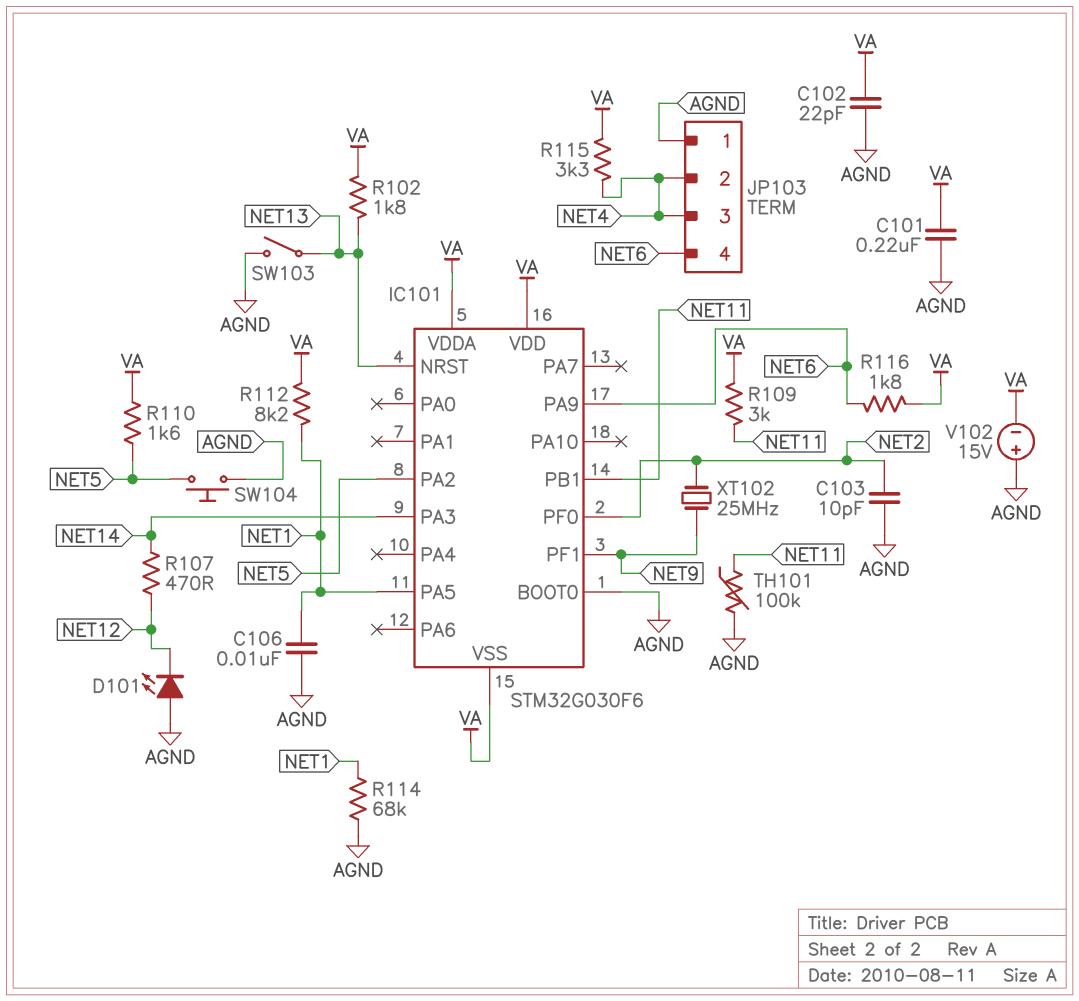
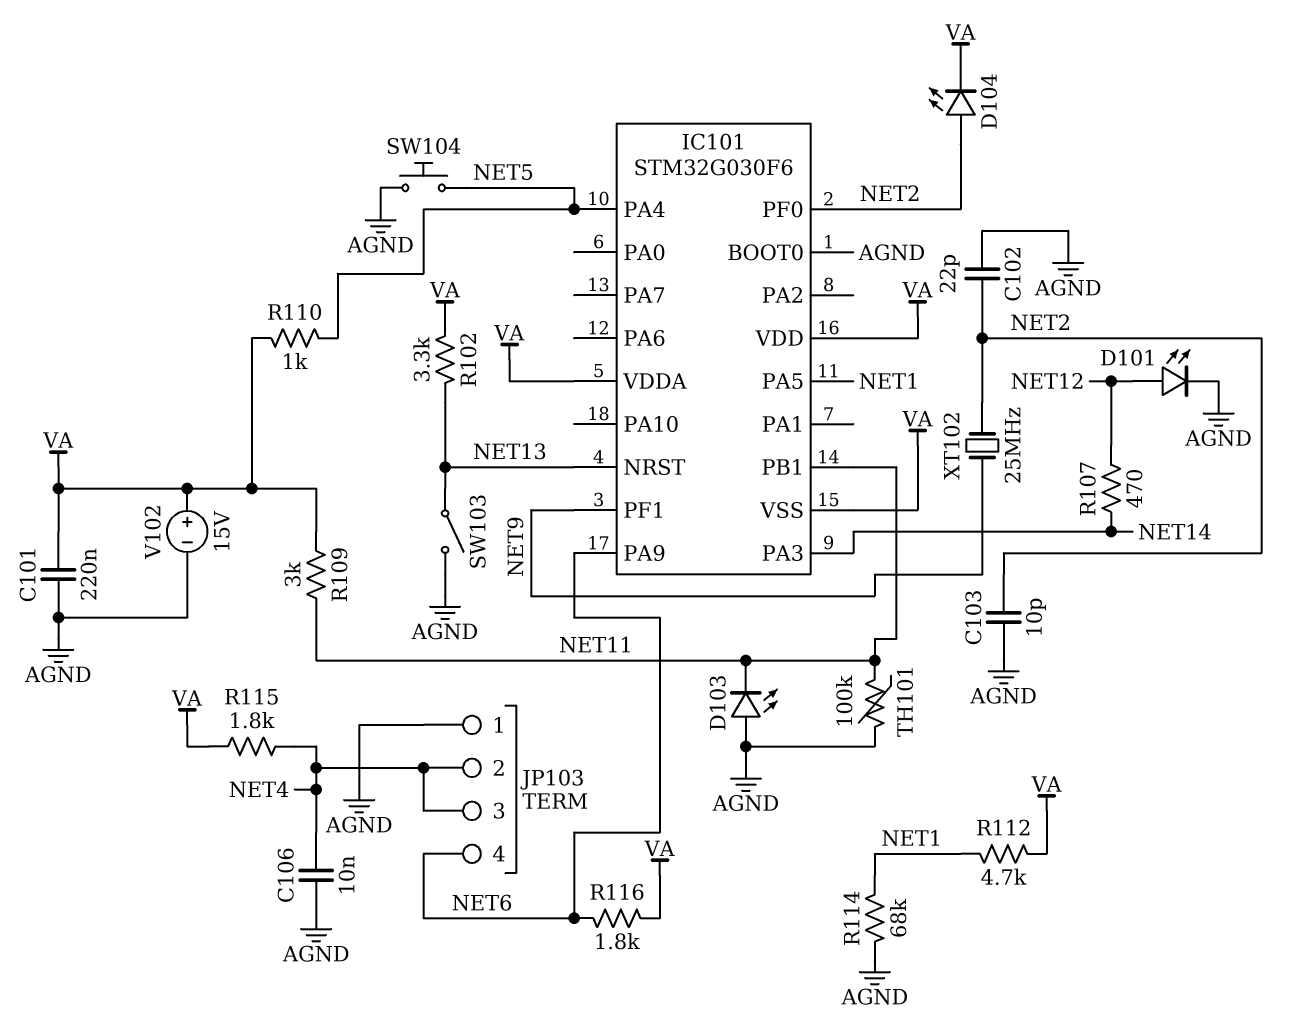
C102: 22pF (AGND, VA) -> 22pF (AGND, NET2)
C106: 10nF (AGND, NET1) -> 10nF (AGND, NET4)
D101: LED (A AGND, K NET12) -> LED (A NET12, K AGND)
D103: none -> LED (A AGND, K NET11)
D104: none -> LED (A NET2, K VA)
IC101 pin PA2: NET5 -> none
IC101 pin PA4: none -> NET5
R102: 1.8k (NET13, VA) -> 3.3k (NET13, VA)
R110: 1.6k (NET5, VA) -> 1k (NET5, VA)
R112: 8.2k (NET1, VA) -> 4.7k (NET1, VA)
R115: 3.3k (NET4, VA) -> 1.8k (NET4, VA)
V102: 15V (plus AGND, minus VA) -> 15V (plus VA, minus AGND)

